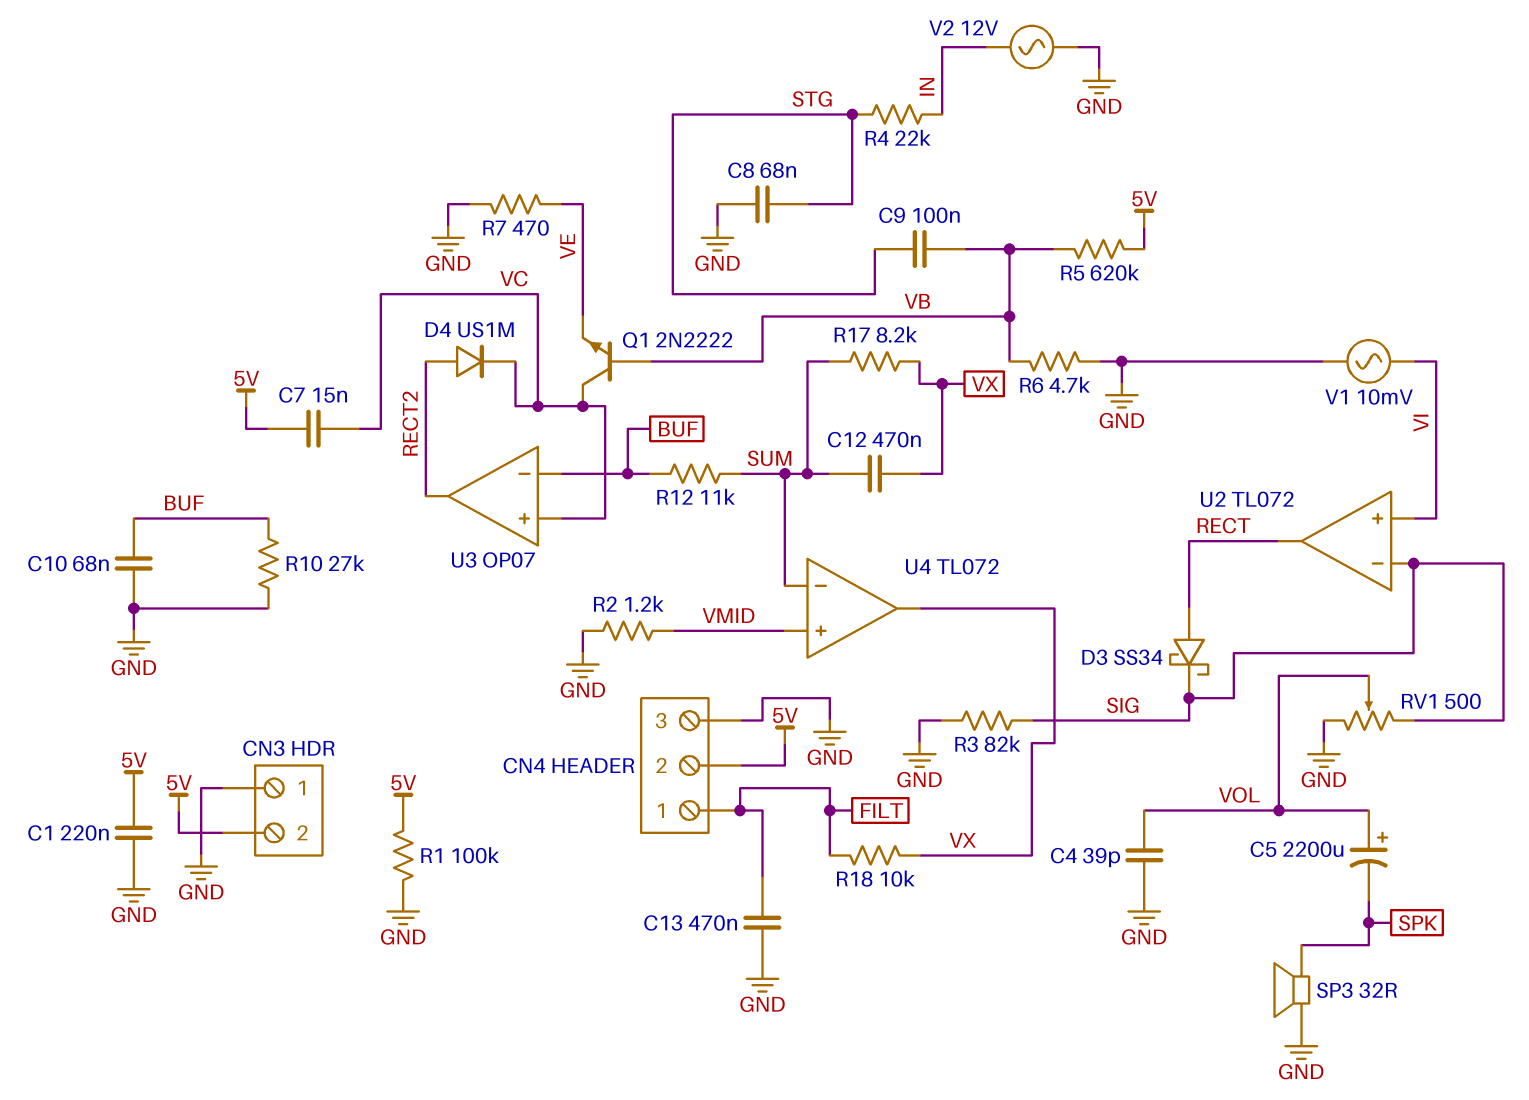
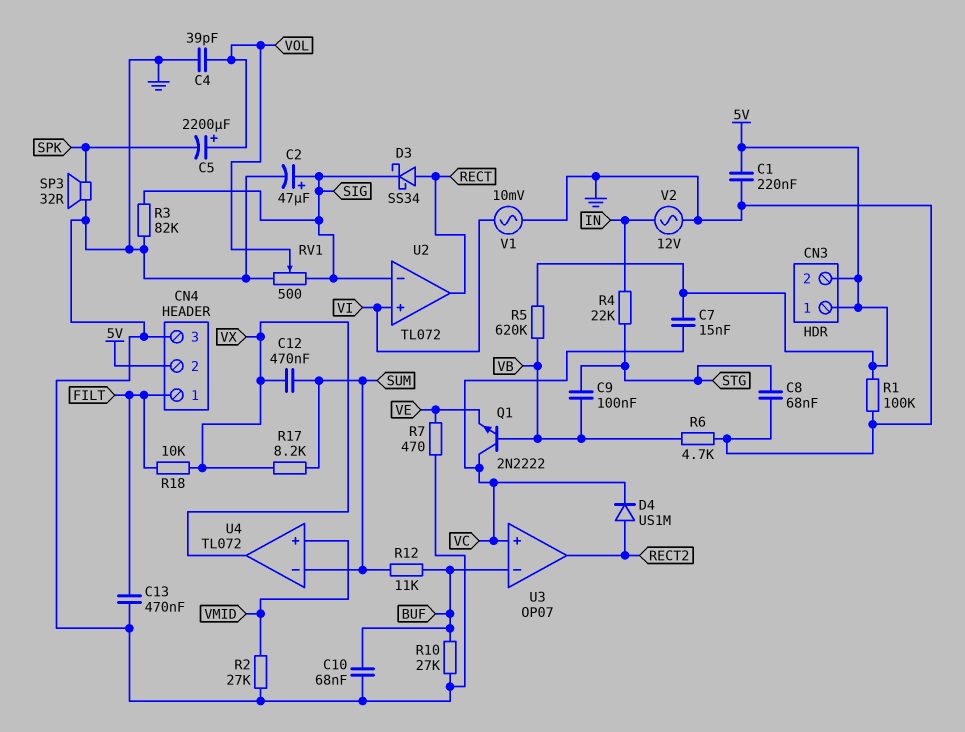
C2: none -> 47uF (plus SIG, minus GND)
CN3 pin 1: GND -> 5V
R2: 1.2k (GND, VMID) -> 27k (GND, VMID)

